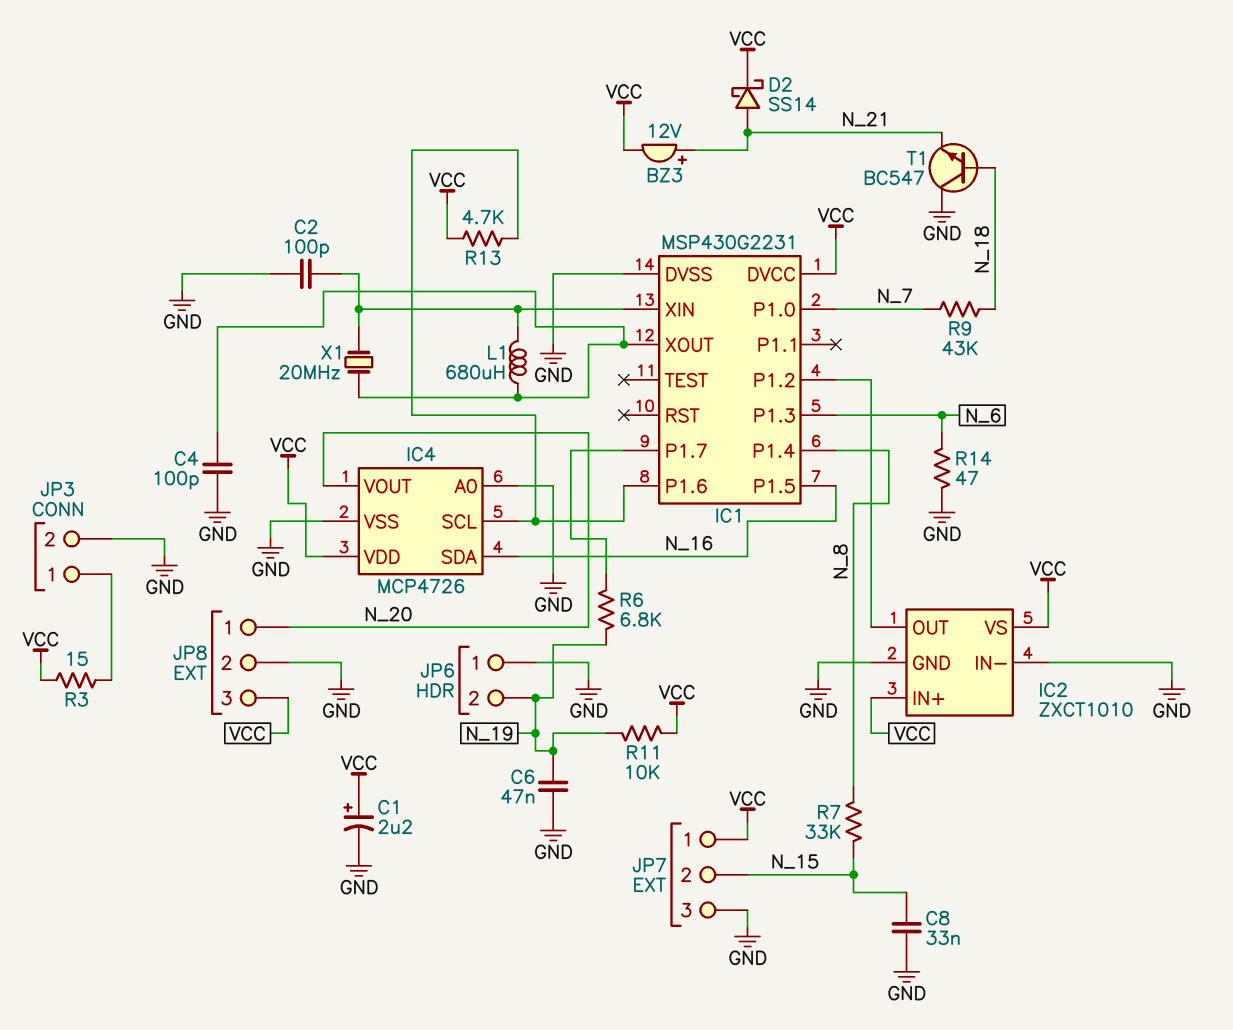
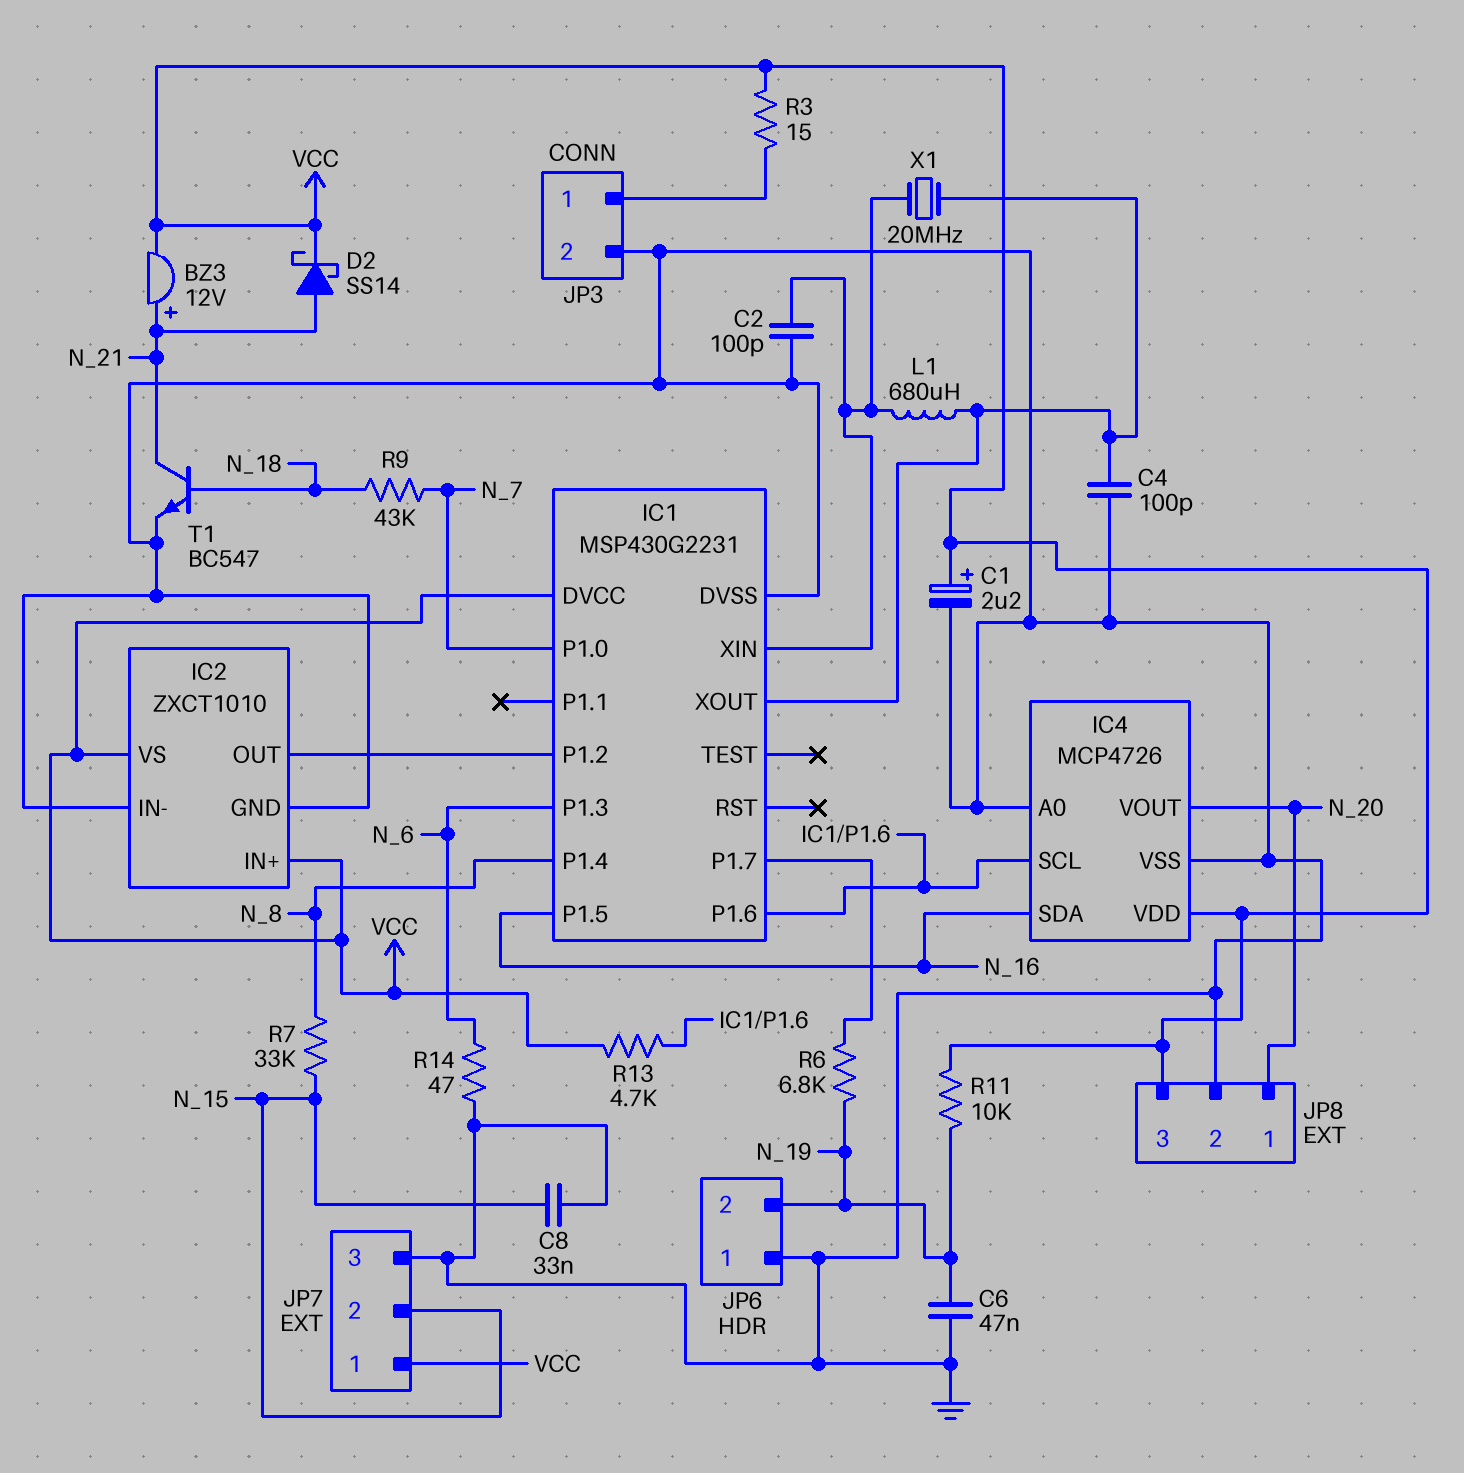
T1: NPN BC547 (B N_18, C GND, E N_21) -> NPN BC547 (B N_18, C N_21, E GND)

